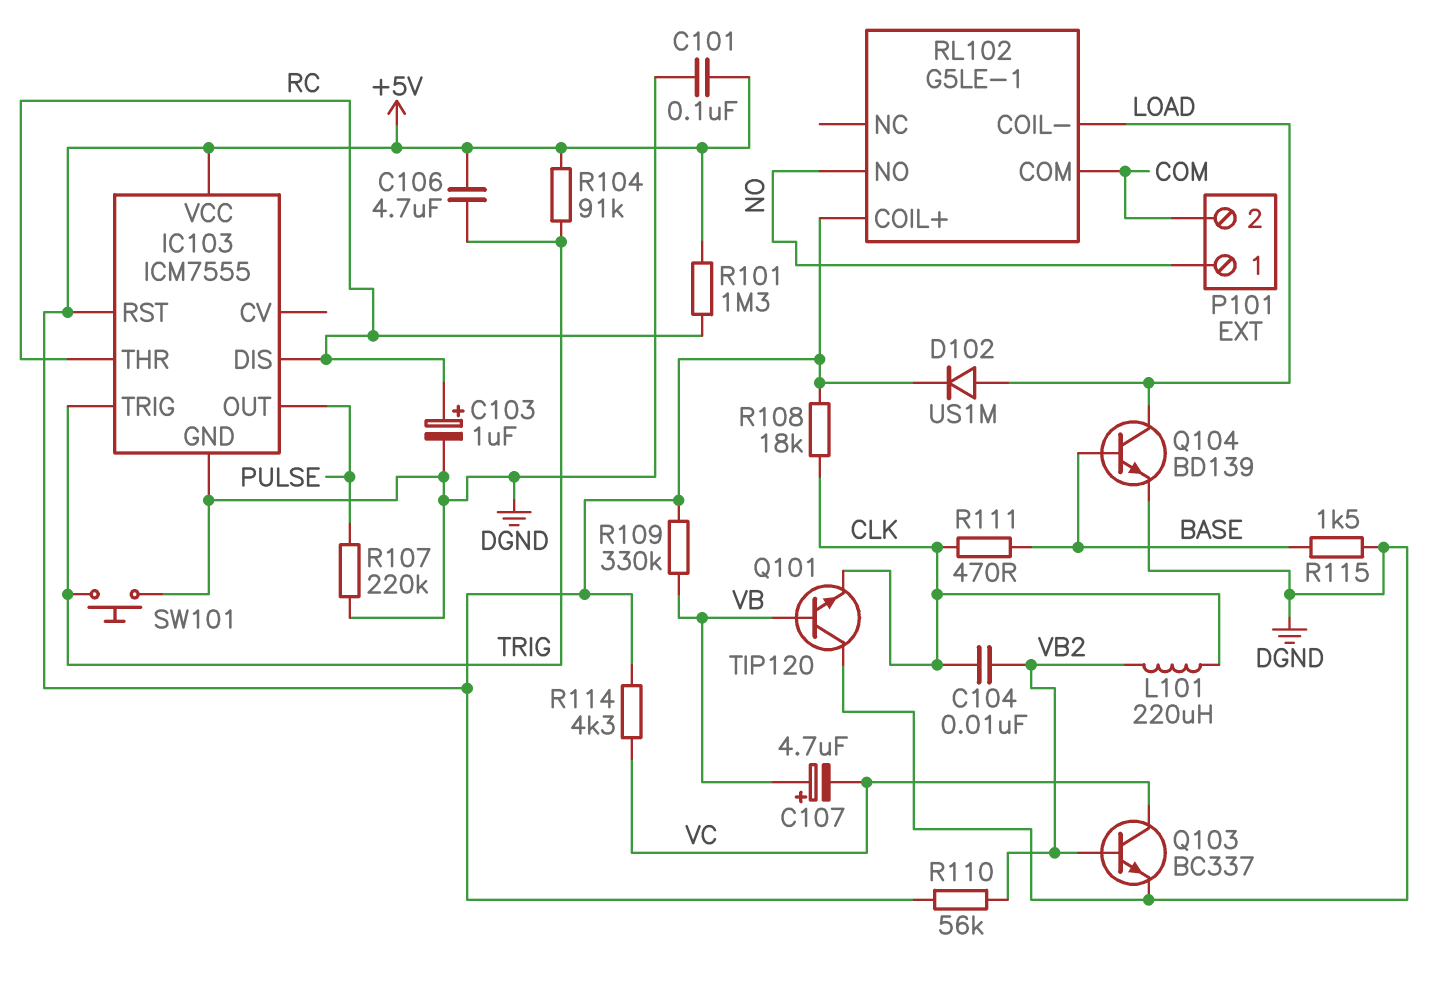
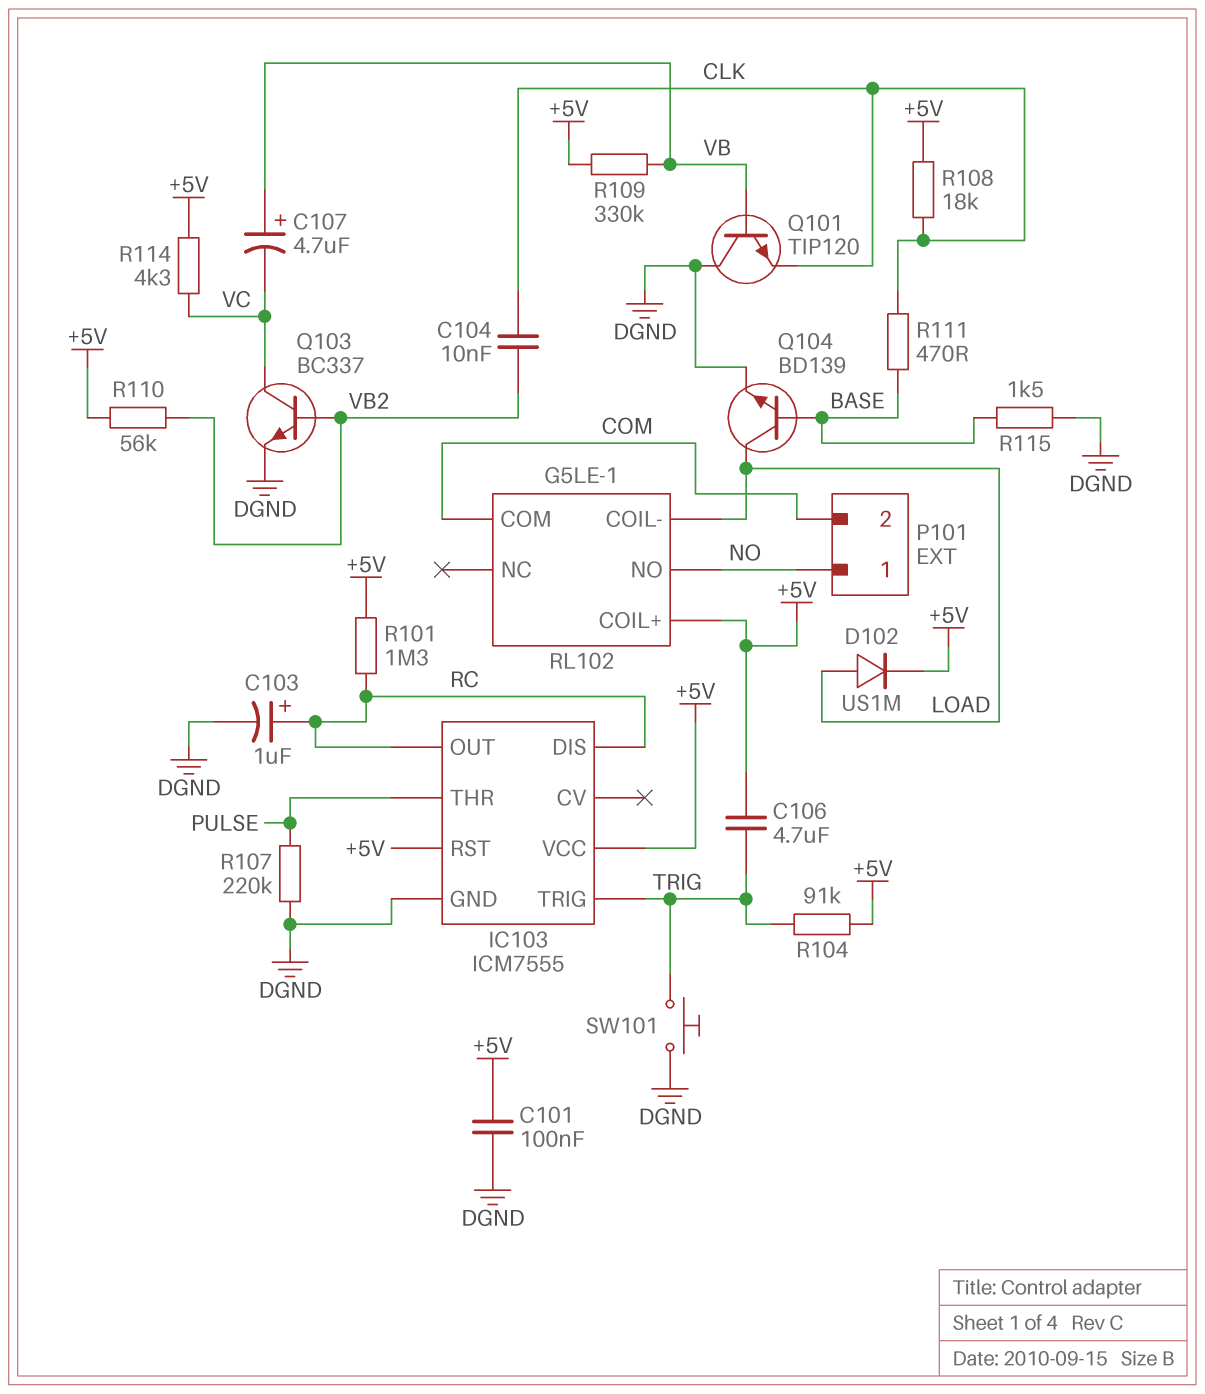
IC103 pin OUT: PULSE -> RC
IC103 pin THR: RC -> PULSE
L101: 220uH (CLK, VB2) -> none

